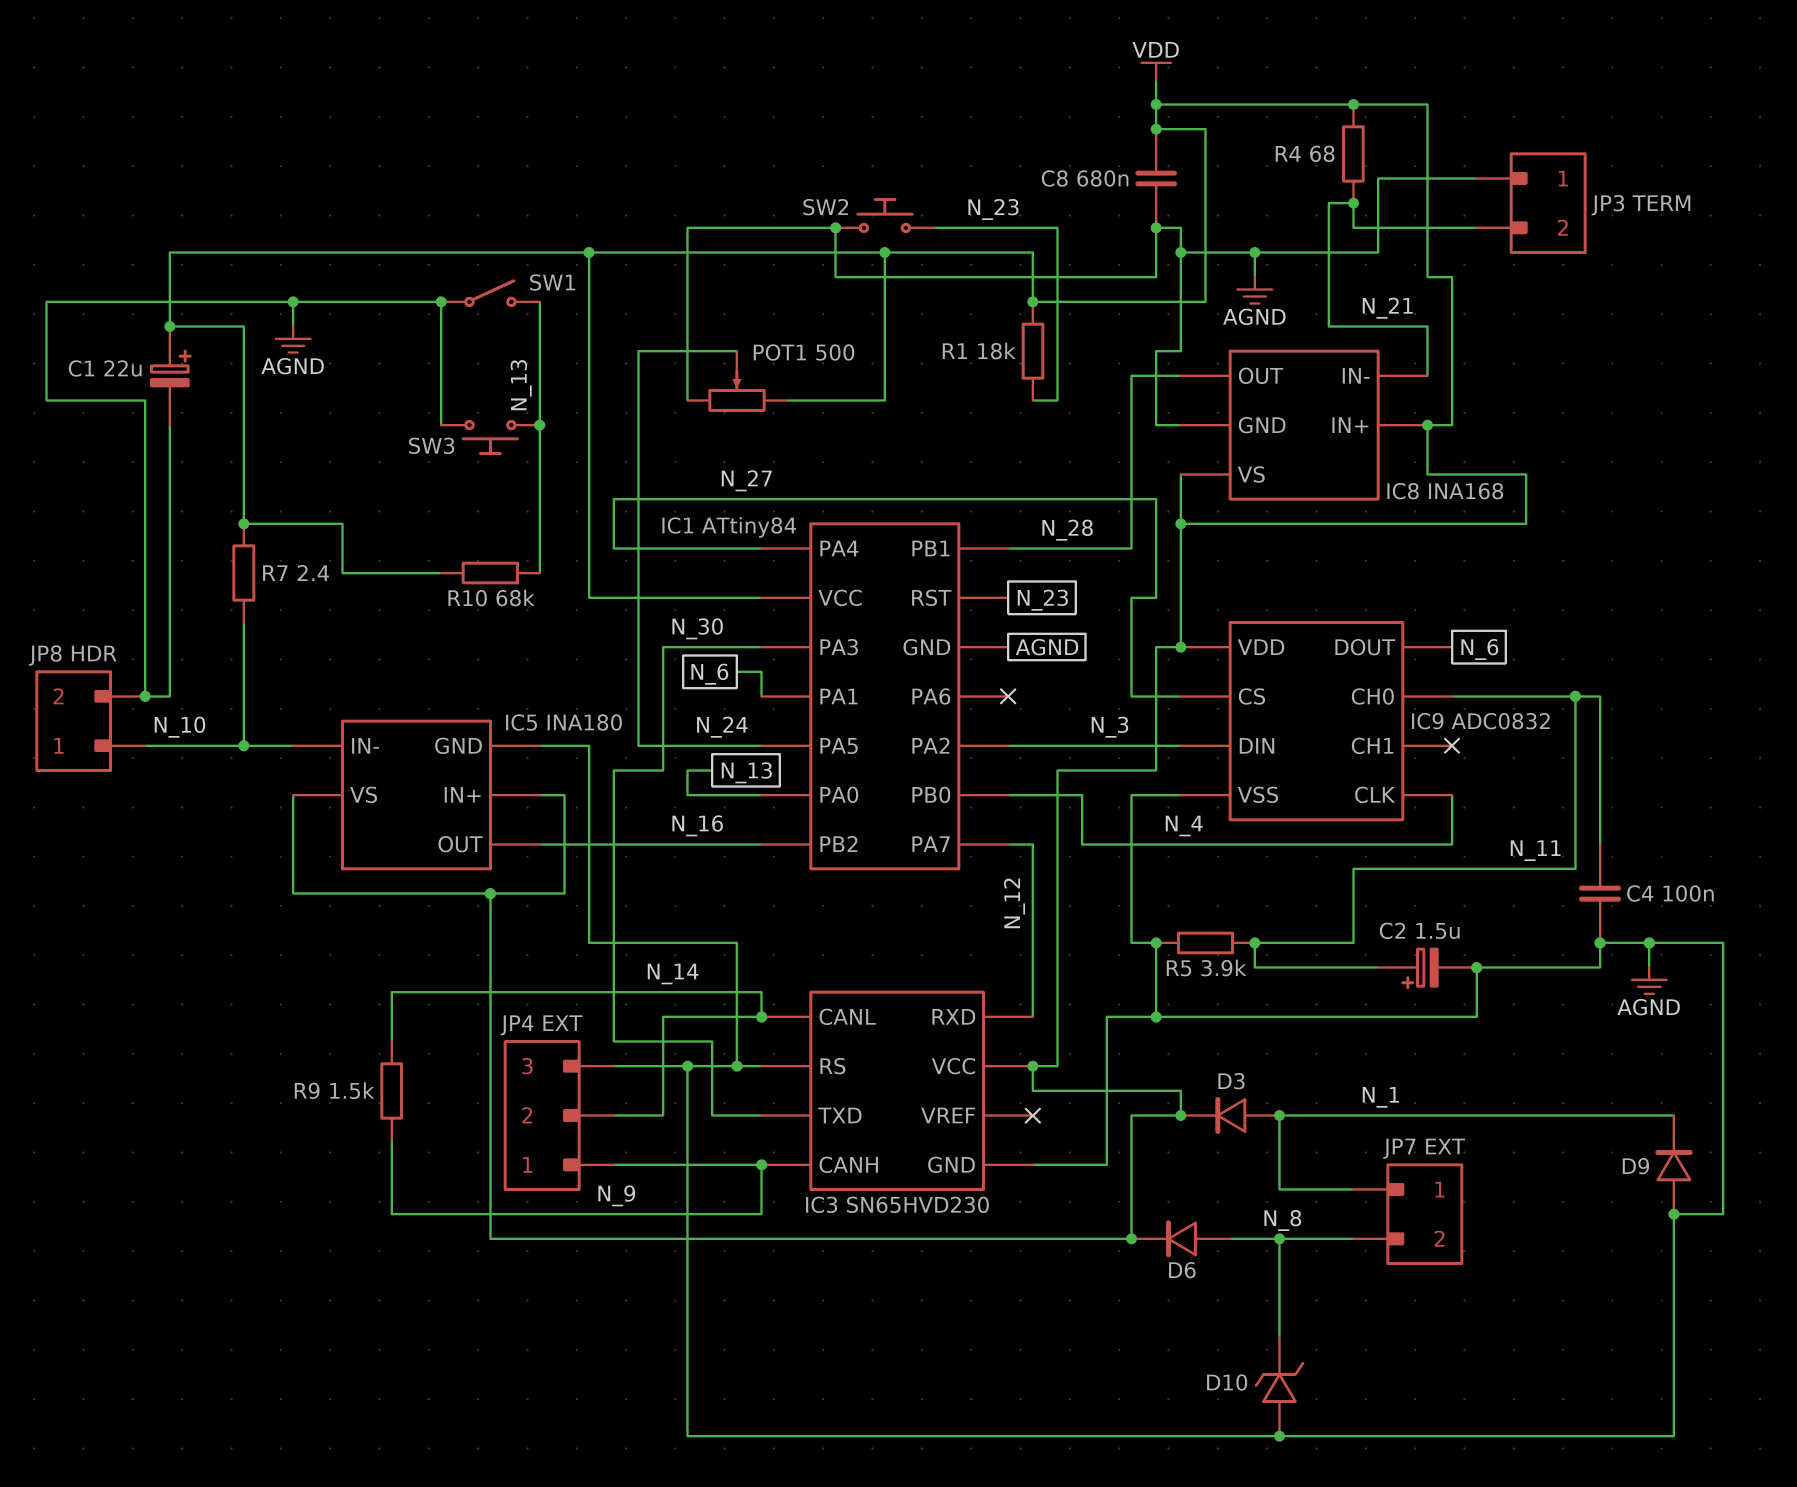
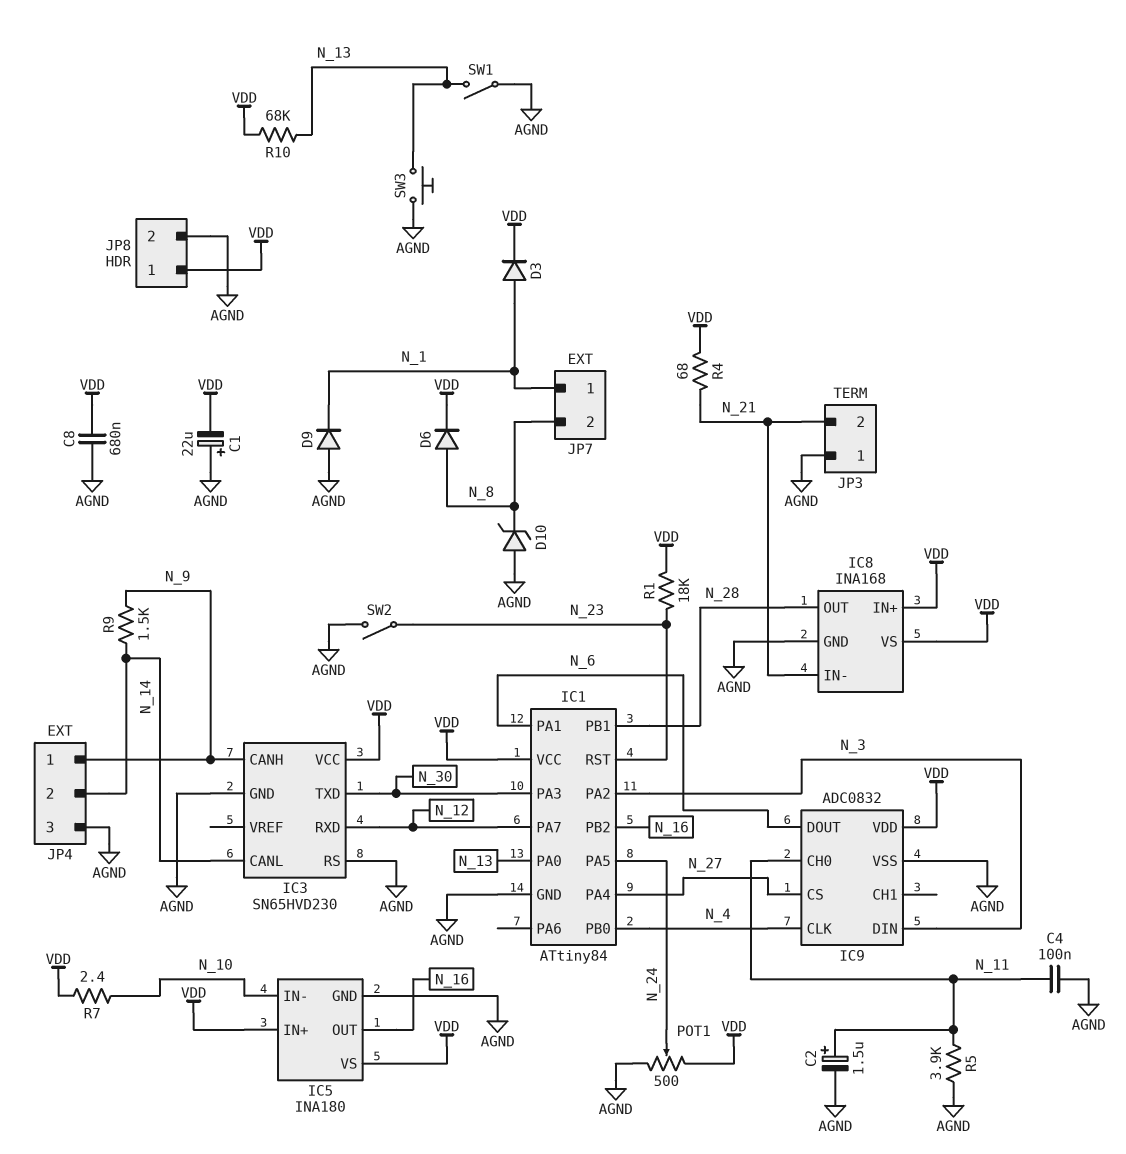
C1: 22uF (plus VDD, minus AGND) -> 22uF (plus AGND, minus VDD)
JP8 pin 1: N_10 -> VDD
SW2: button (AGND, N_23) -> switch (AGND, N_23)

